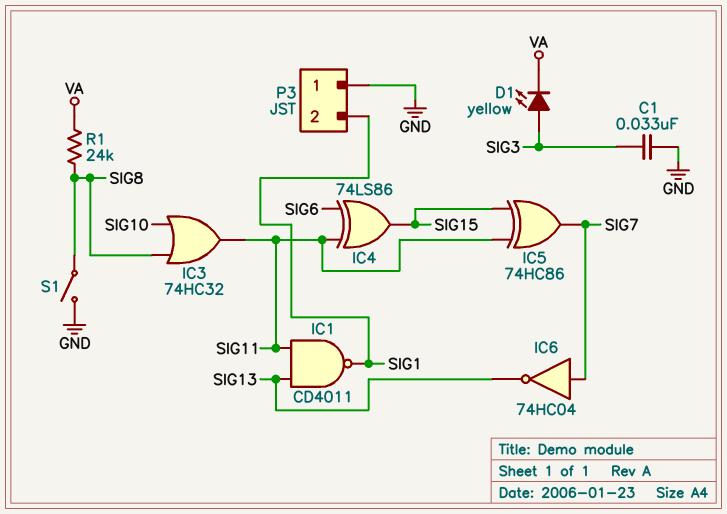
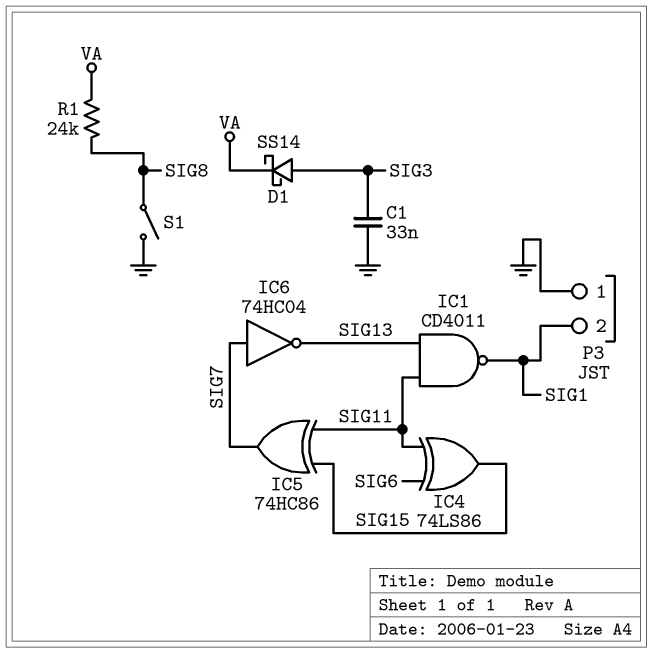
D1: LED yellow (A SIG3, K VA) -> schottky SS14 (A SIG3, K VA)
IC3: OR 74HC32 (in SIG8, in SIG10, out SIG11) -> none

